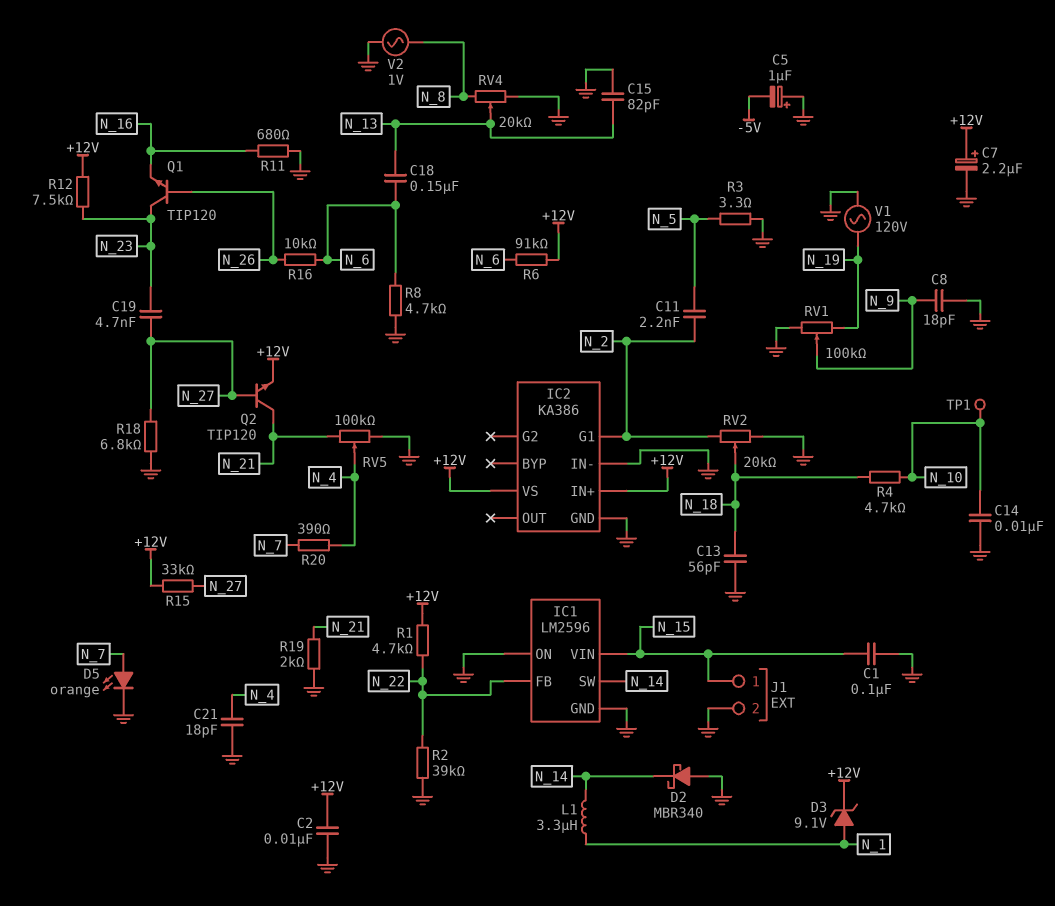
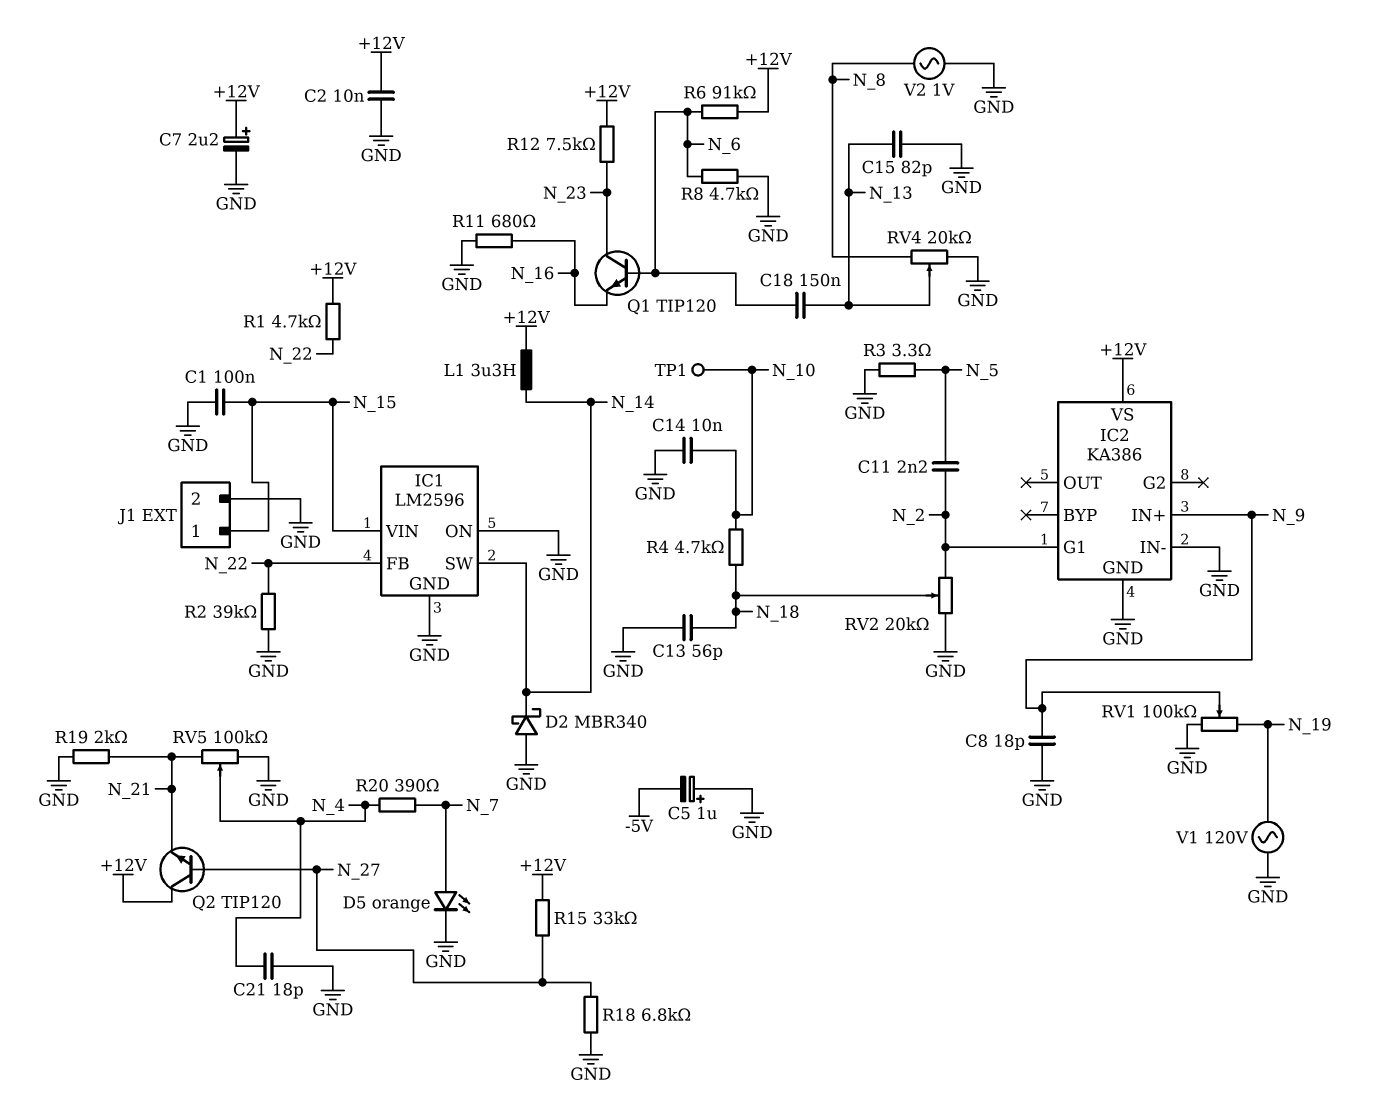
C19: 4.7nF (N_23, N_27) -> none
D3: zener 9.1V (A N_1, K +12V) -> none
IC2 pin IN+: +12V -> N_9
L1: 3.3uH (N_1, N_14) -> 3.3uH (+12V, N_14)
Q1: NPN TIP120 (B N_26, C N_23, E N_16) -> NPN TIP120 (B N_6, C N_23, E N_16)
Q2: NPN TIP120 (B N_27, C N_21, E +12V) -> NPN TIP120 (B N_27, C +12V, E N_21)
R16: 10k (N_6, N_26) -> none

